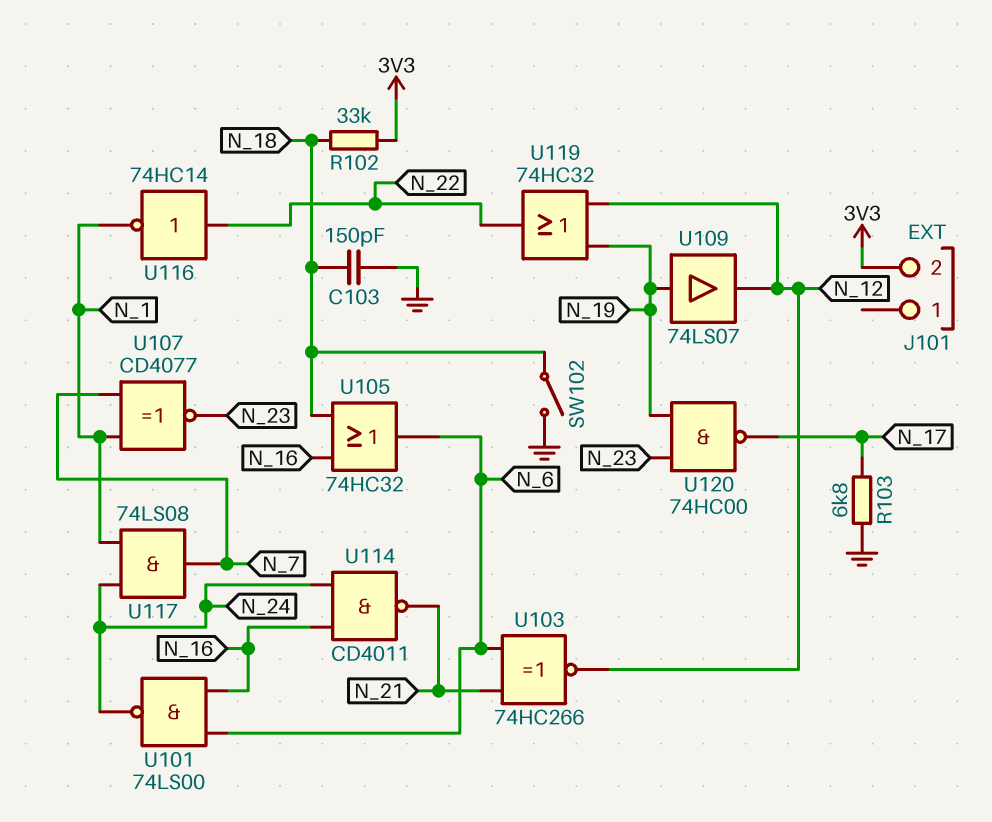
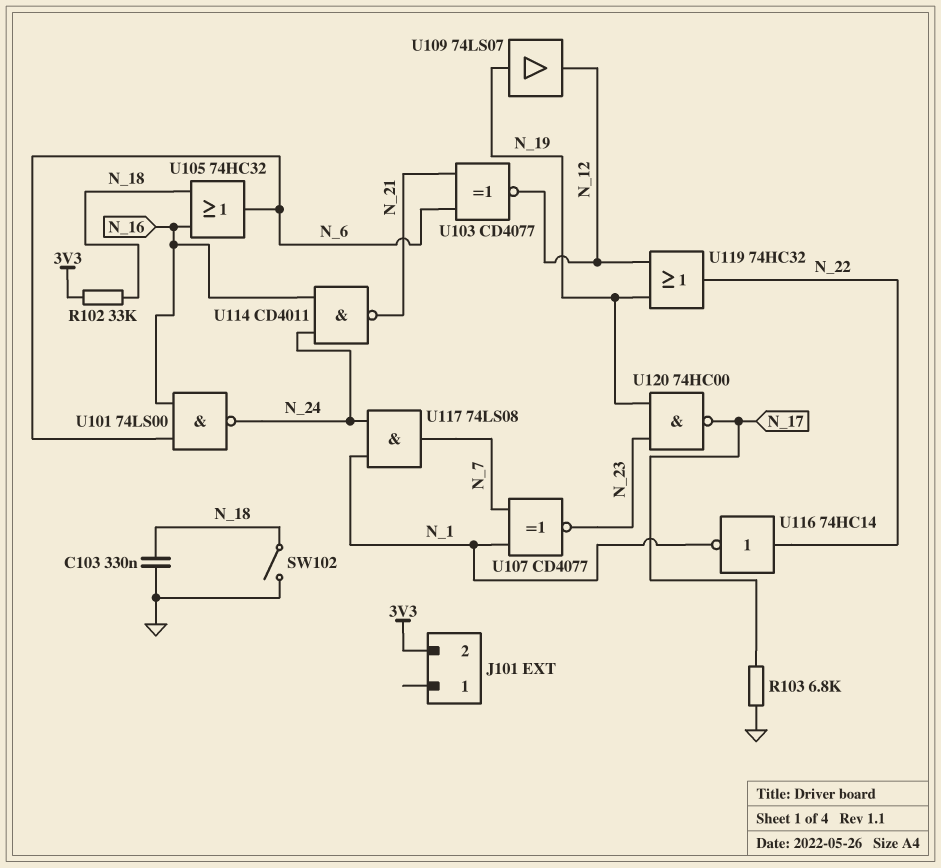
C103: 150pF (GND, N_18) -> 330nF (GND, N_18)
U103: XNOR 74HC266 (in N_6, in N_21, out N_12) -> XNOR CD4077 (in N_6, in N_21, out N_12)

